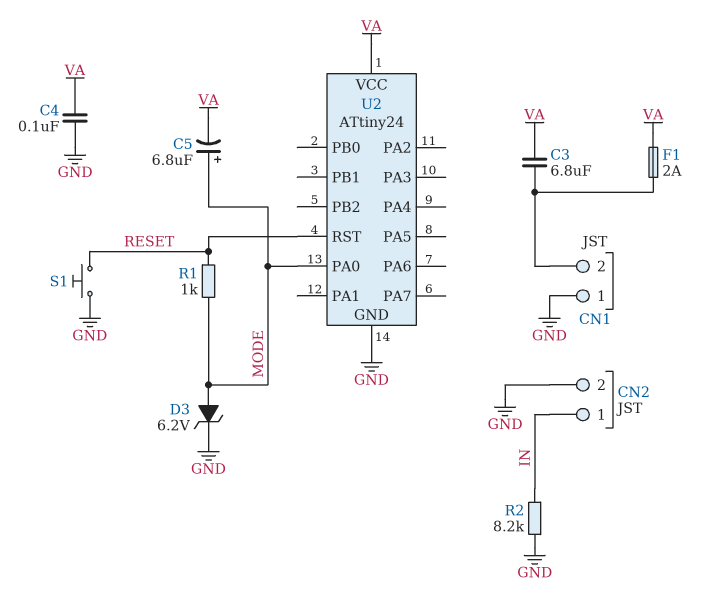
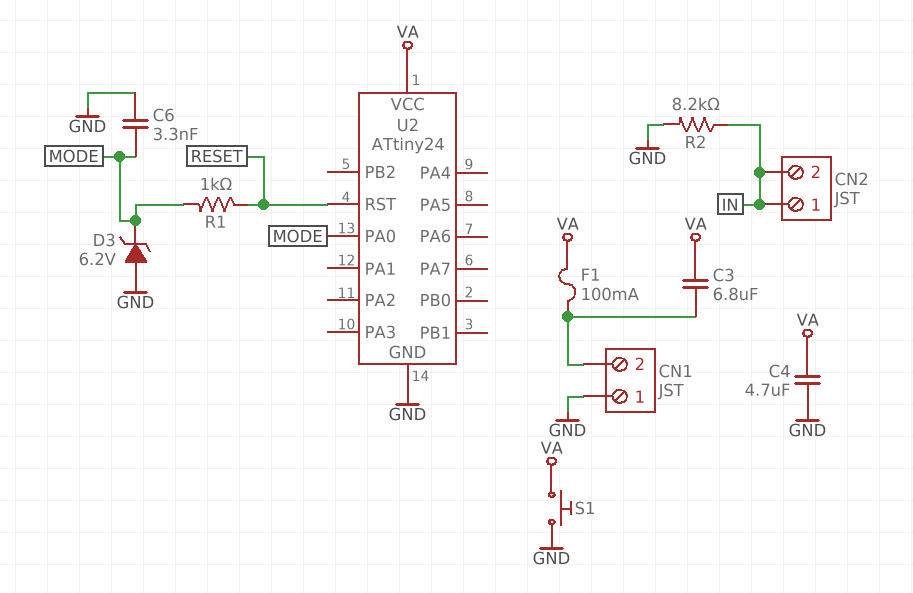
C4: 100nF (GND, VA) -> 4.7uF (GND, VA)
C5: 6.8uF (plus MODE, minus VA) -> none
C6: none -> 3.3nF (GND, MODE)
CN2 pin 2: GND -> IN
D3: zener 6.2V (A MODE, K GND) -> zener 6.2V (A GND, K MODE)
F1: 2A (CN1/2, VA) -> 100mA (CN1/2, VA)
S1: button (GND, RESET) -> button (GND, VA)

